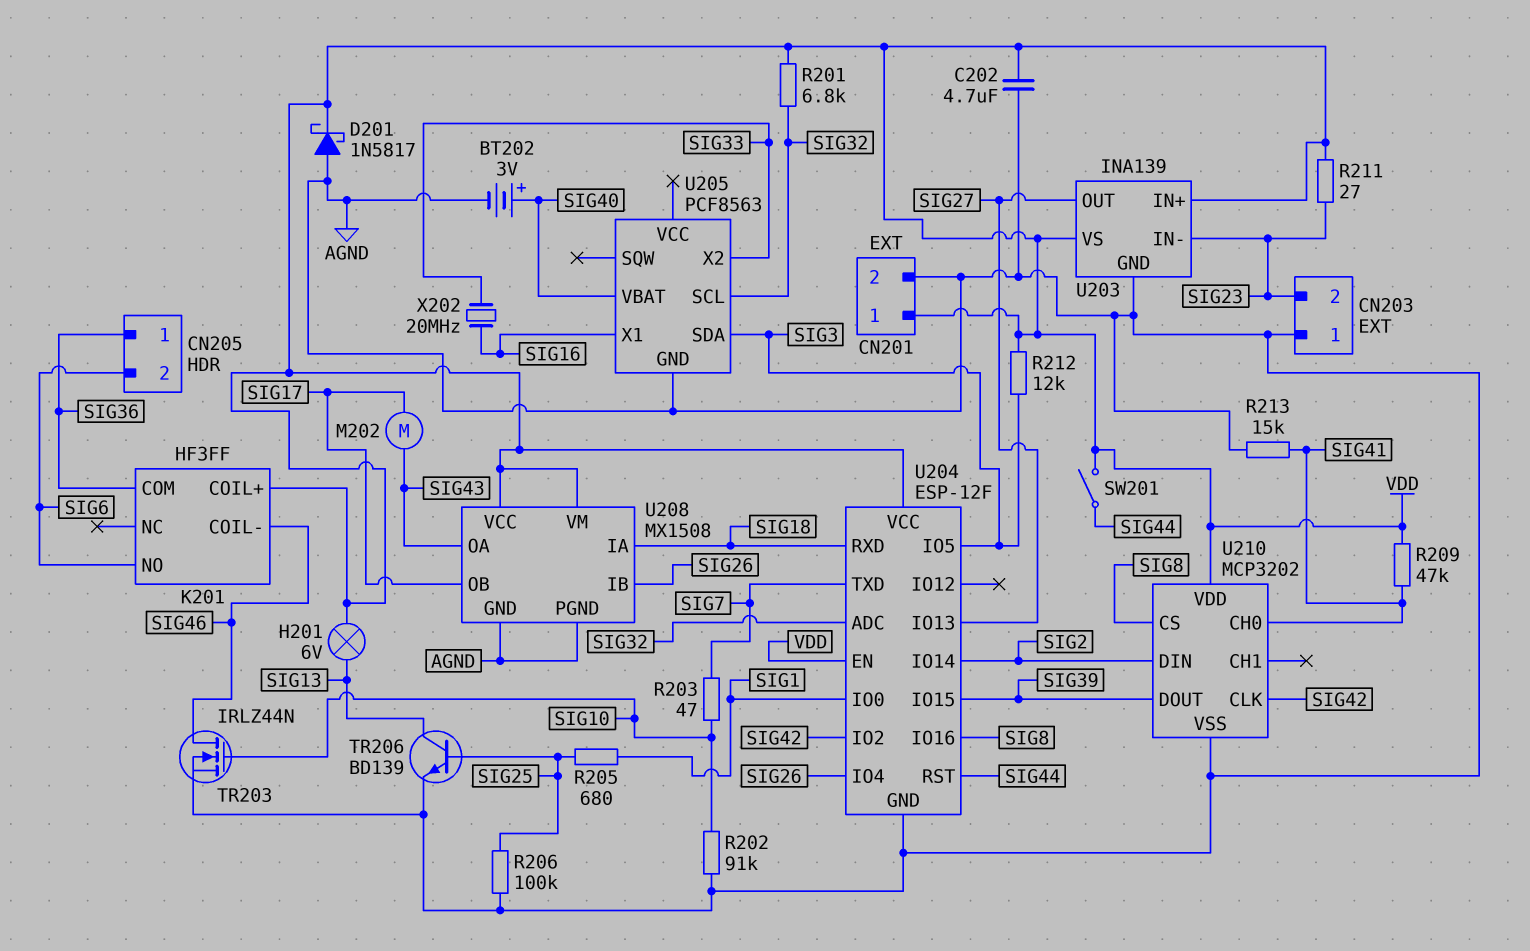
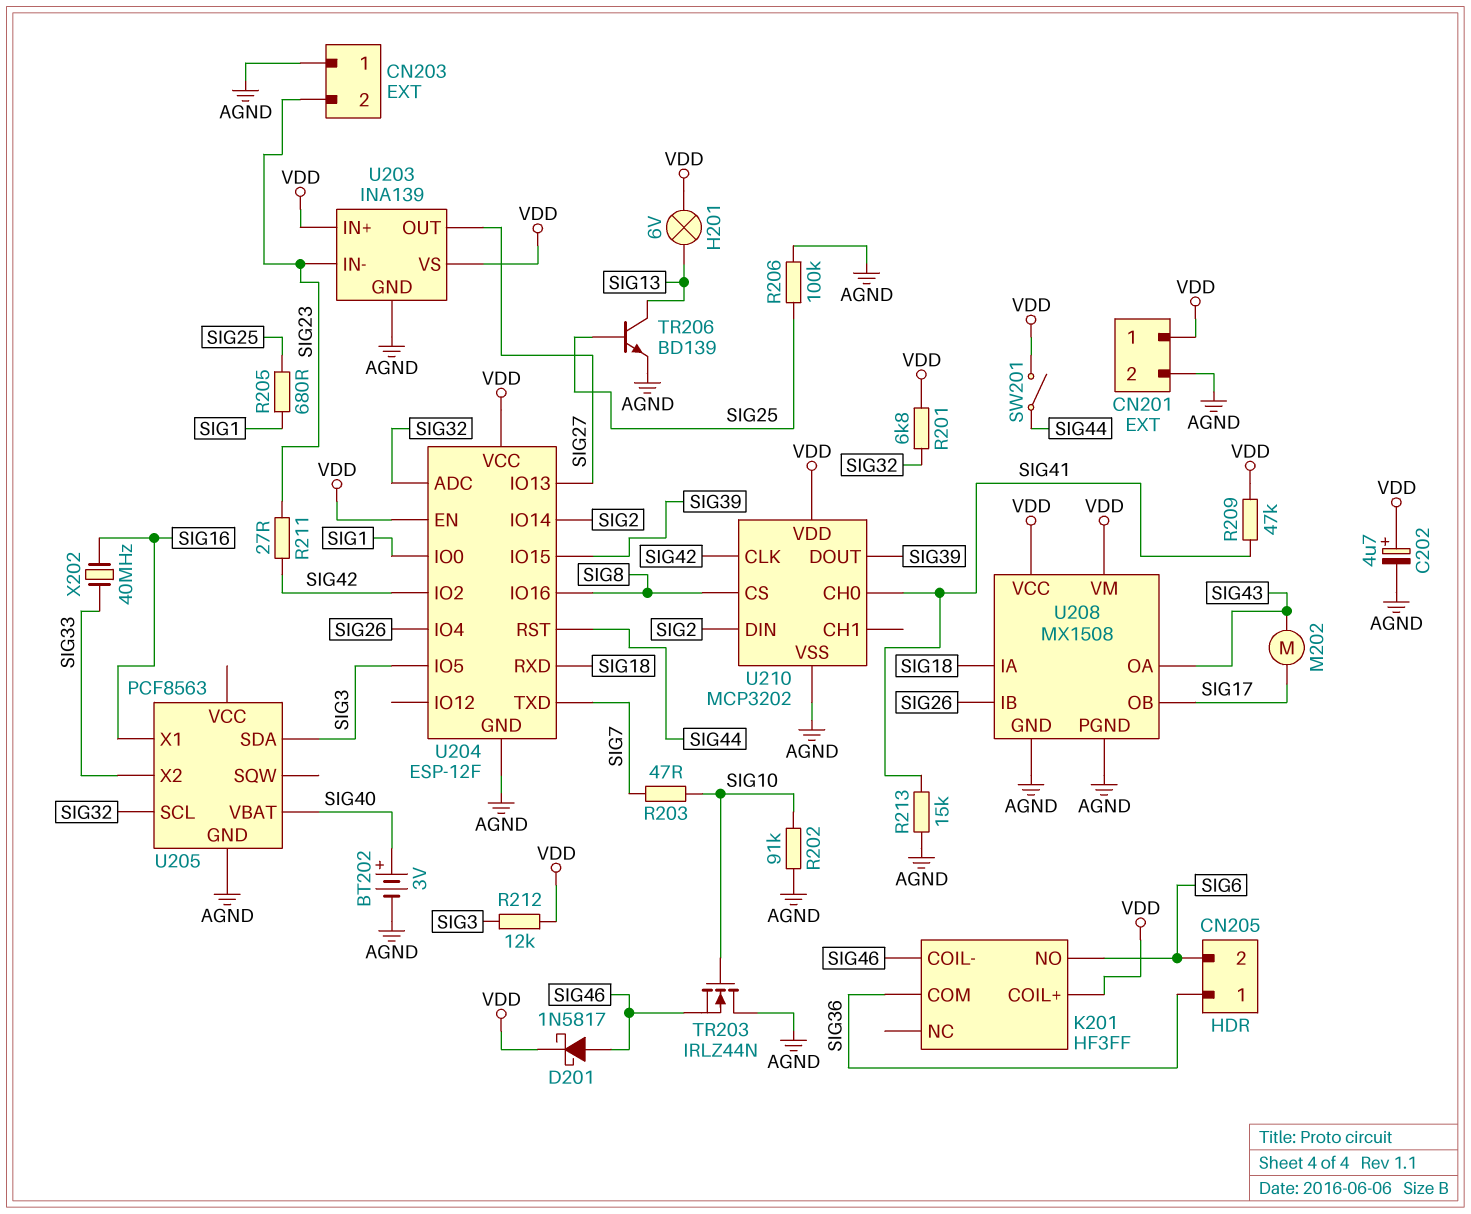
C202: 4.7uF (AGND, VDD) -> 4.7uF (plus VDD, minus AGND)
D201: schottky 1N5817 (A AGND, K VDD) -> schottky 1N5817 (A SIG46, K VDD)
R211: 27 (SIG23, VDD) -> 27 (SIG23, SIG42)
TR203: NMOS IRLZ44N (G SIG10, D SIG46, S AGND) -> NMOS IRLZ44N (G SIG10, D AGND, S SIG46)
X202: 20MHz (SIG16, SIG33) -> 40MHz (SIG16, SIG33)

